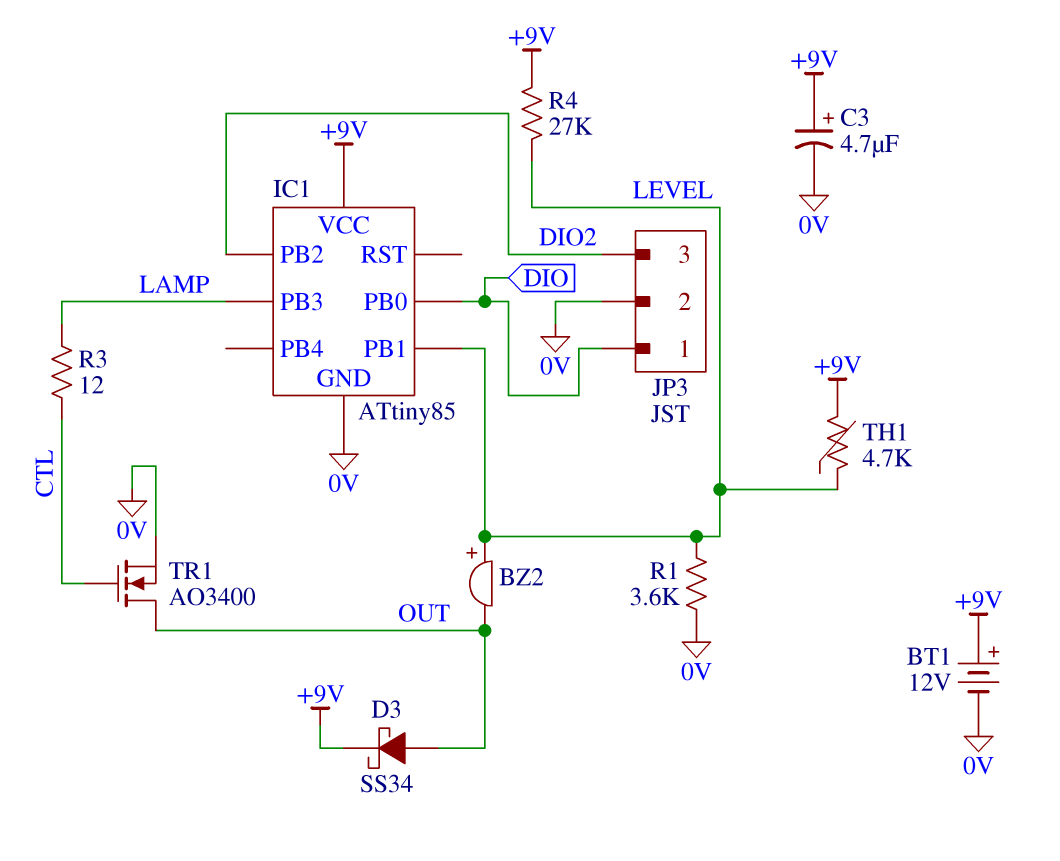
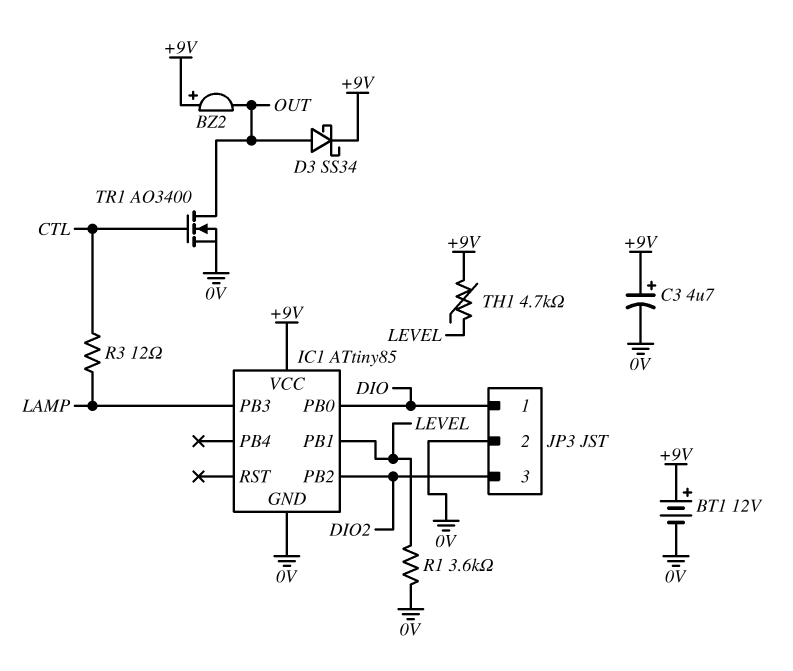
BZ2: buzzer (plus LEVEL, minus OUT) -> buzzer (plus +9V, minus OUT)
R4: 27k (+9V, LEVEL) -> none

